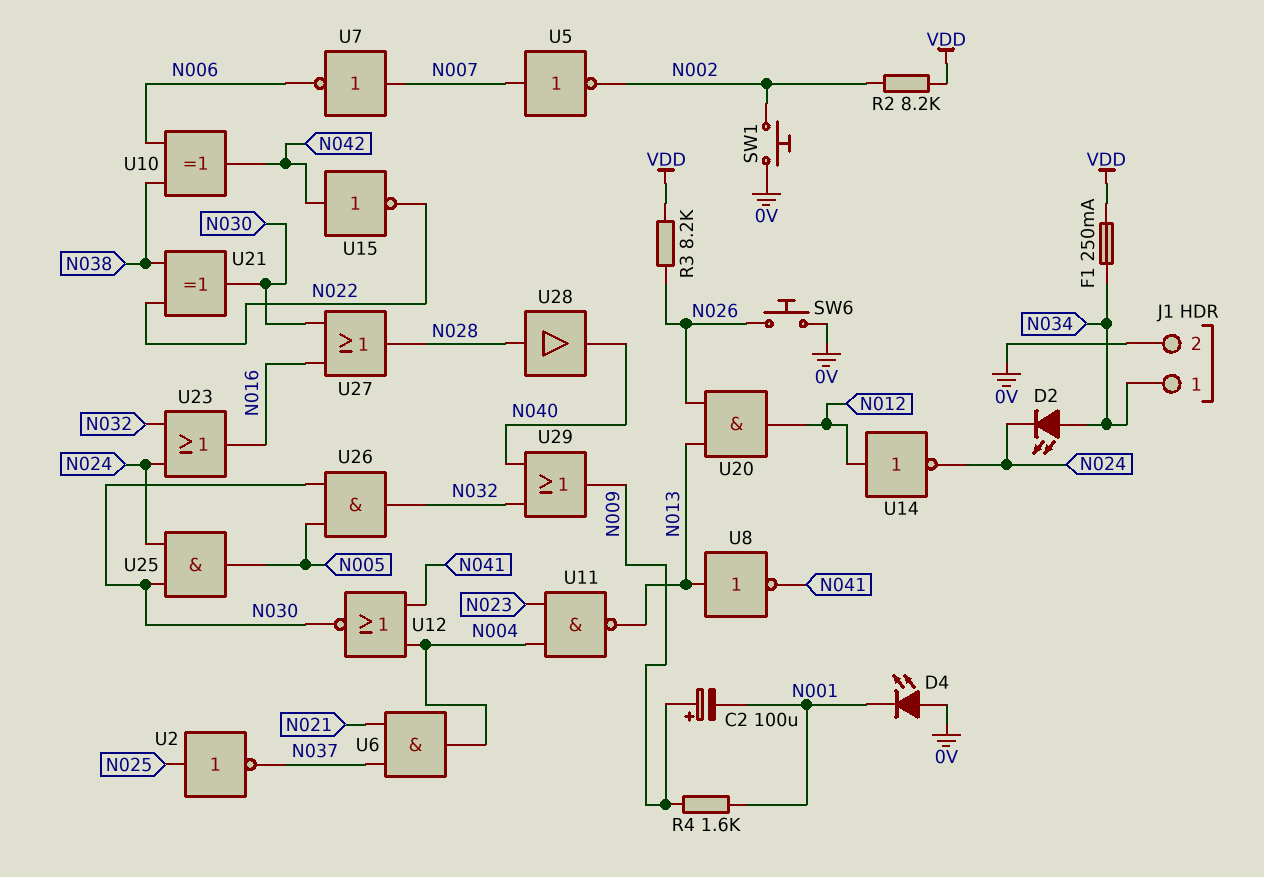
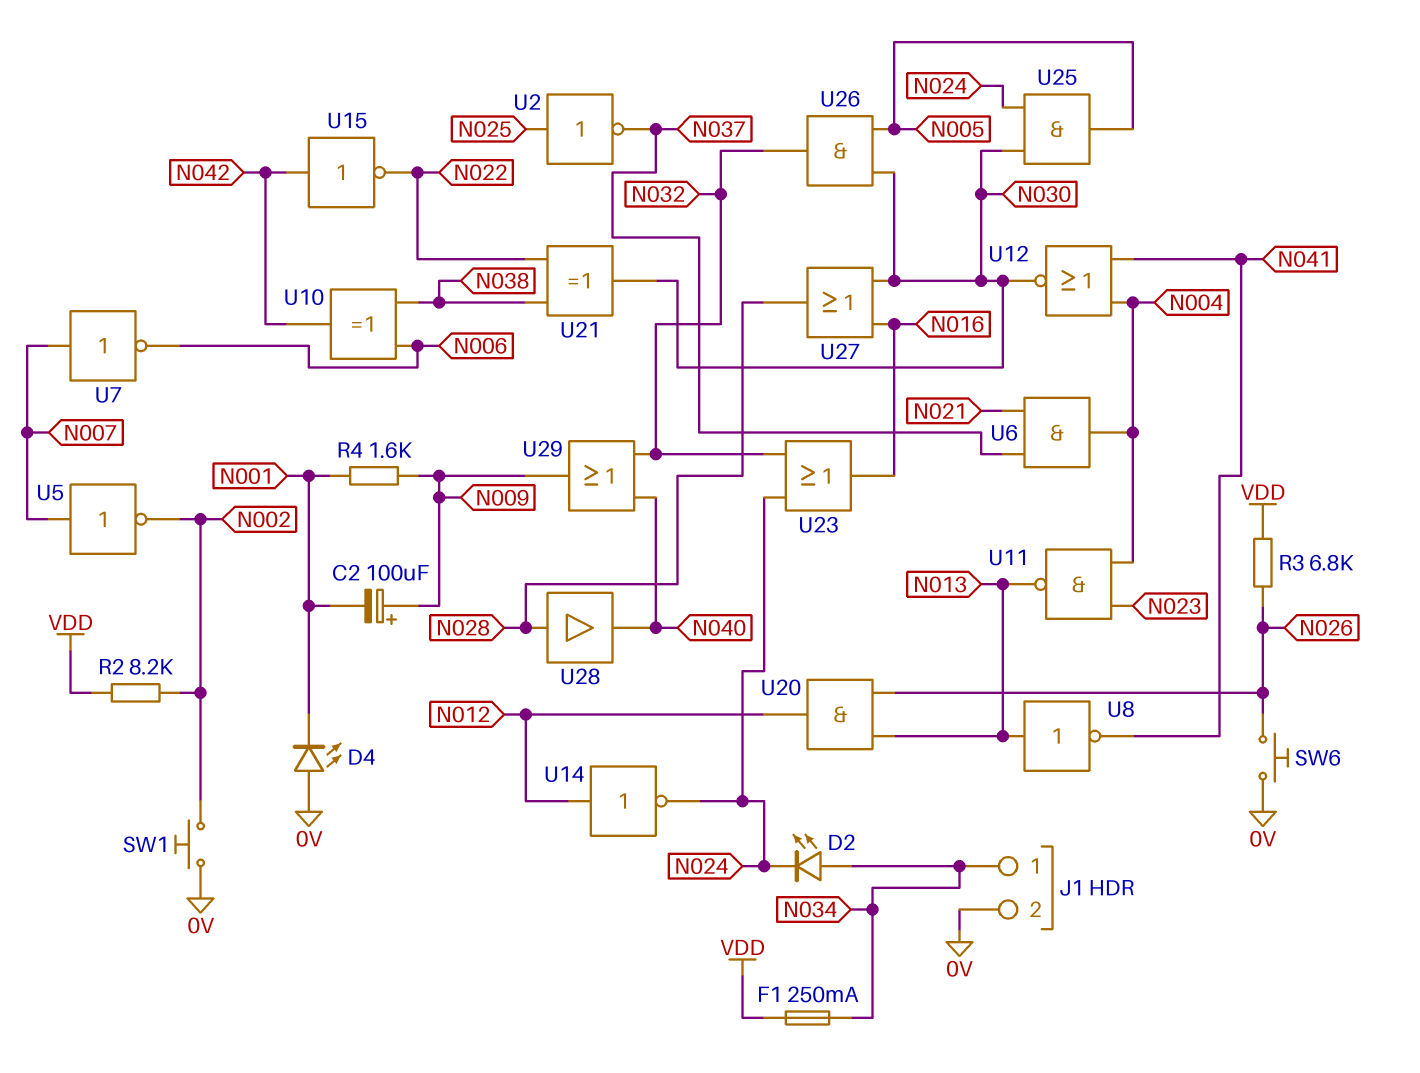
R3: 8.2k (N026, VDD) -> 6.8k (N026, VDD)

